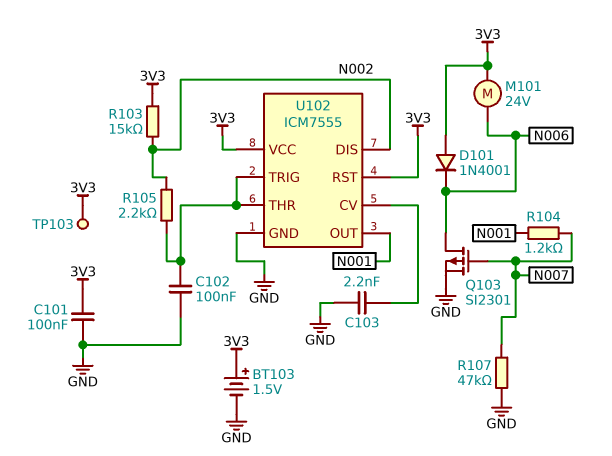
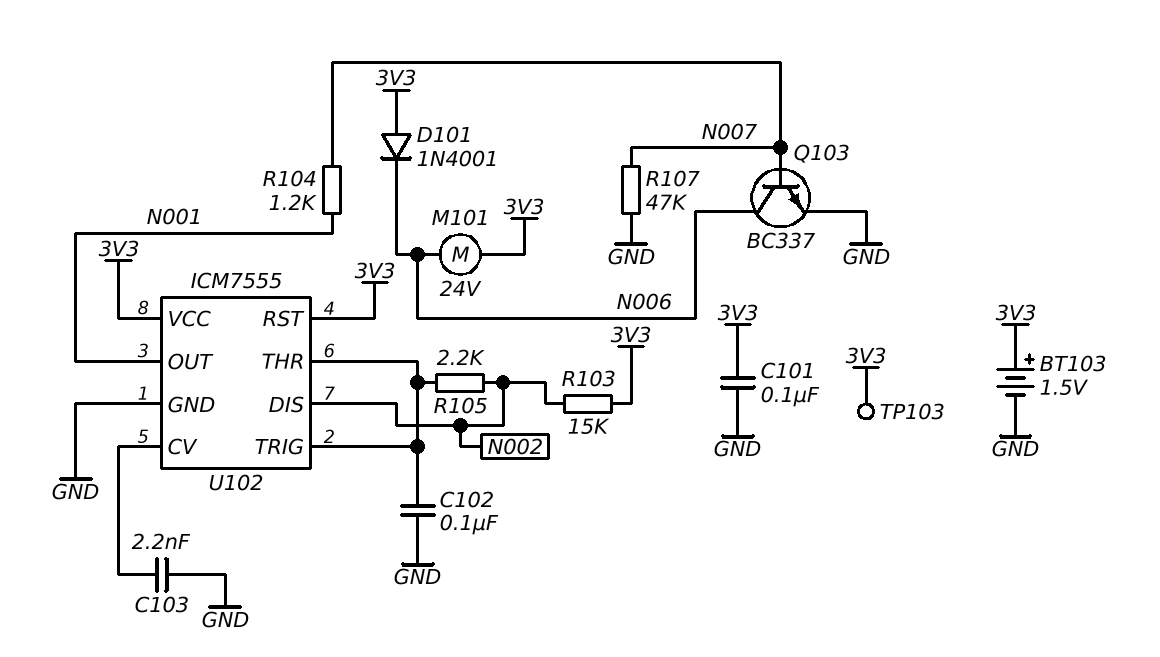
Q103: PMOS SI2301 (G N007, D N006, S GND) -> NPN BC337 (B N007, C N006, E GND)

